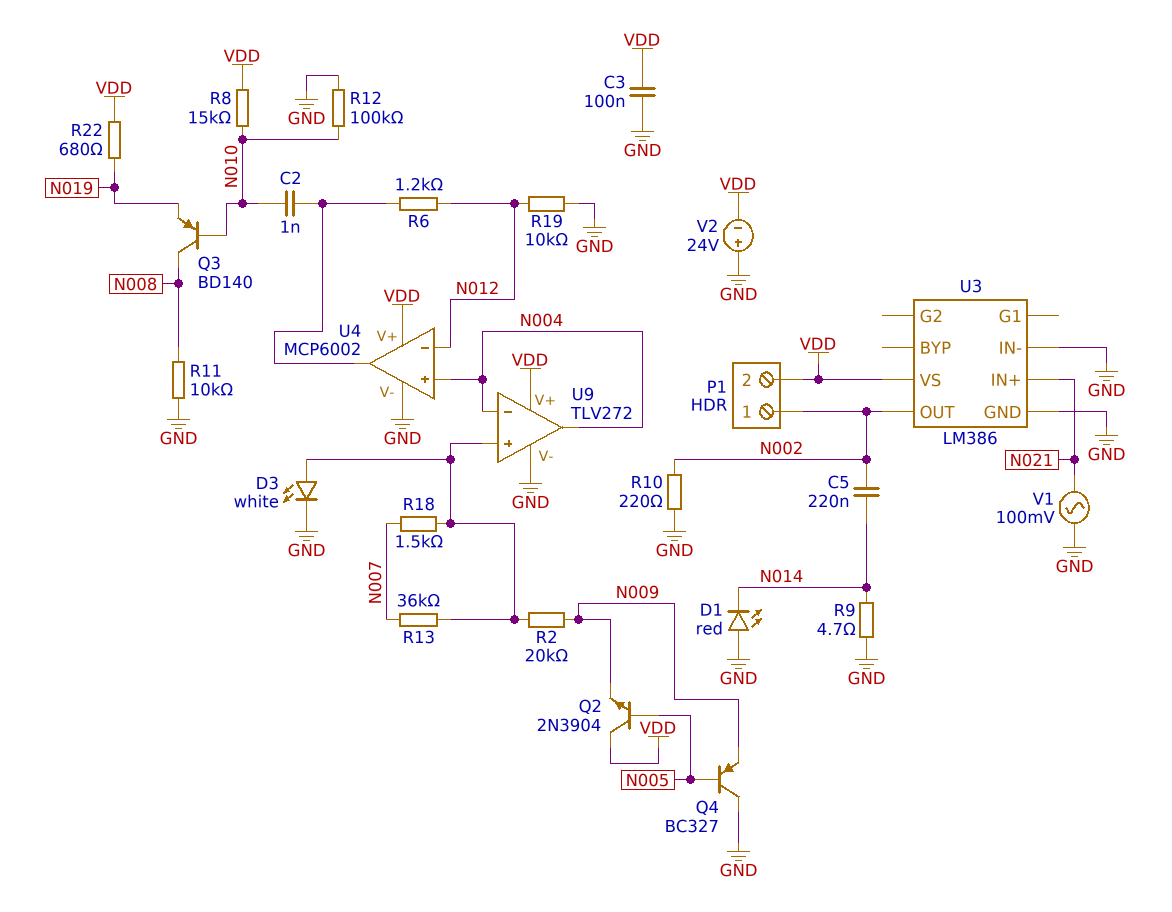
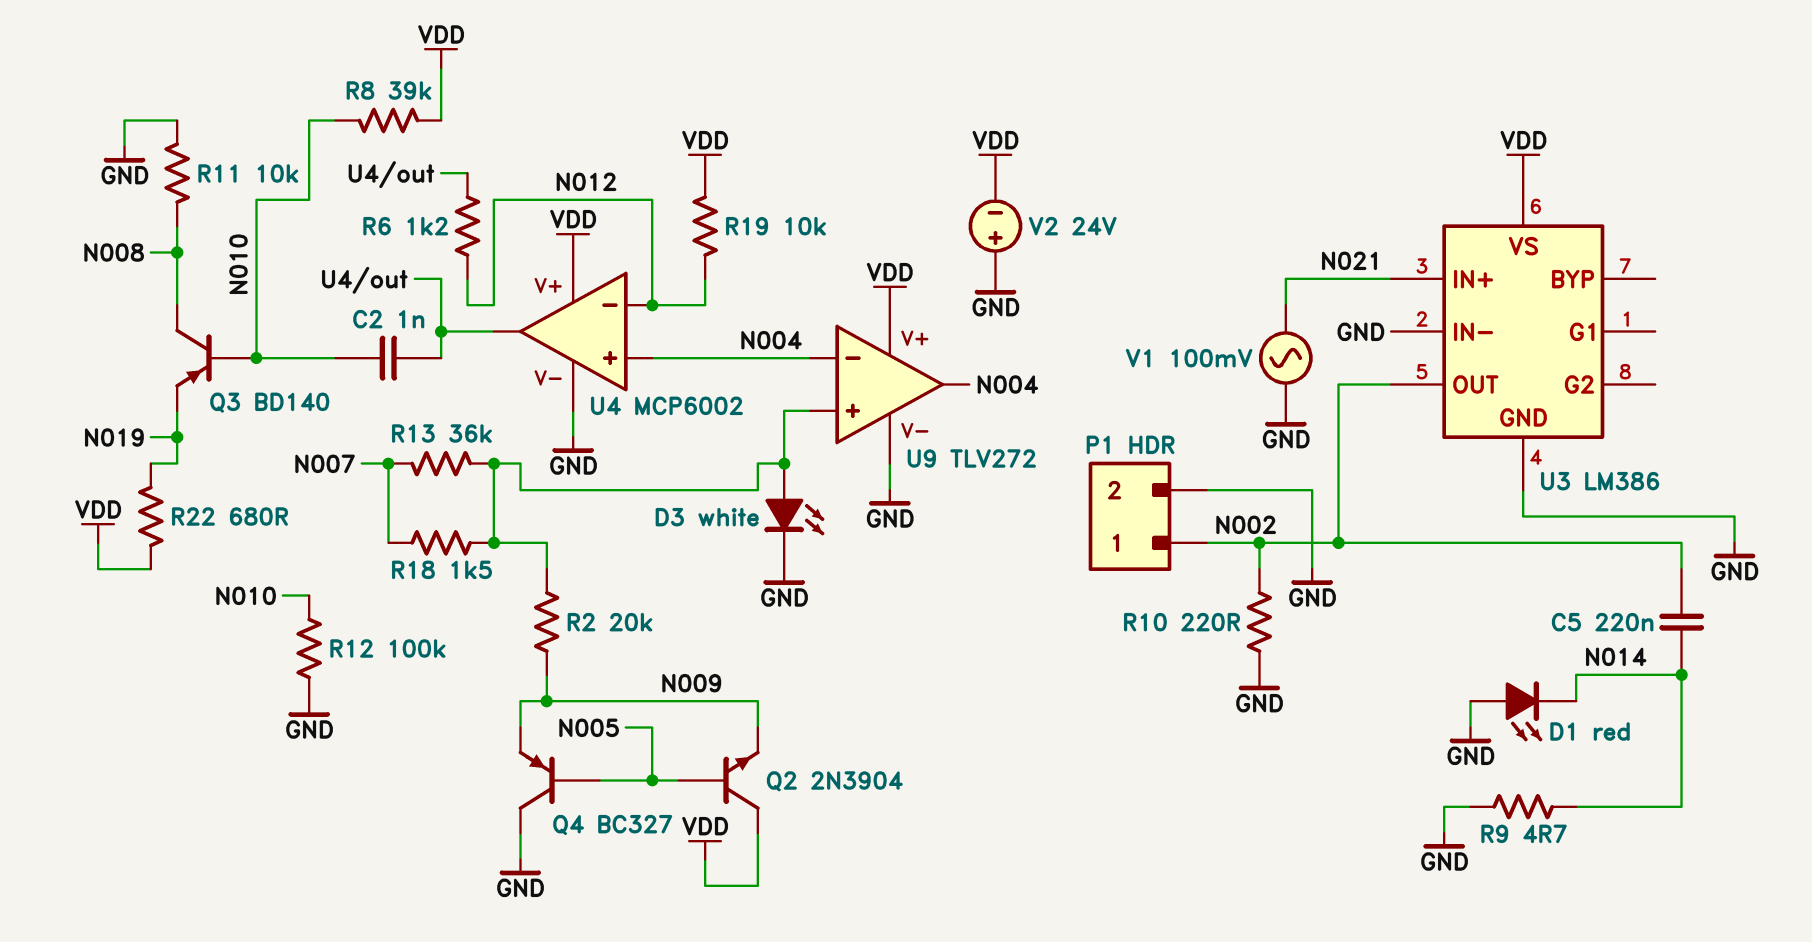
C3: 100nF (GND, VDD) -> none
P1 pin 2: VDD -> GND
R8: 15k (N010, VDD) -> 39k (N010, VDD)
R19: 10k (GND, N012) -> 10k (N012, VDD)

